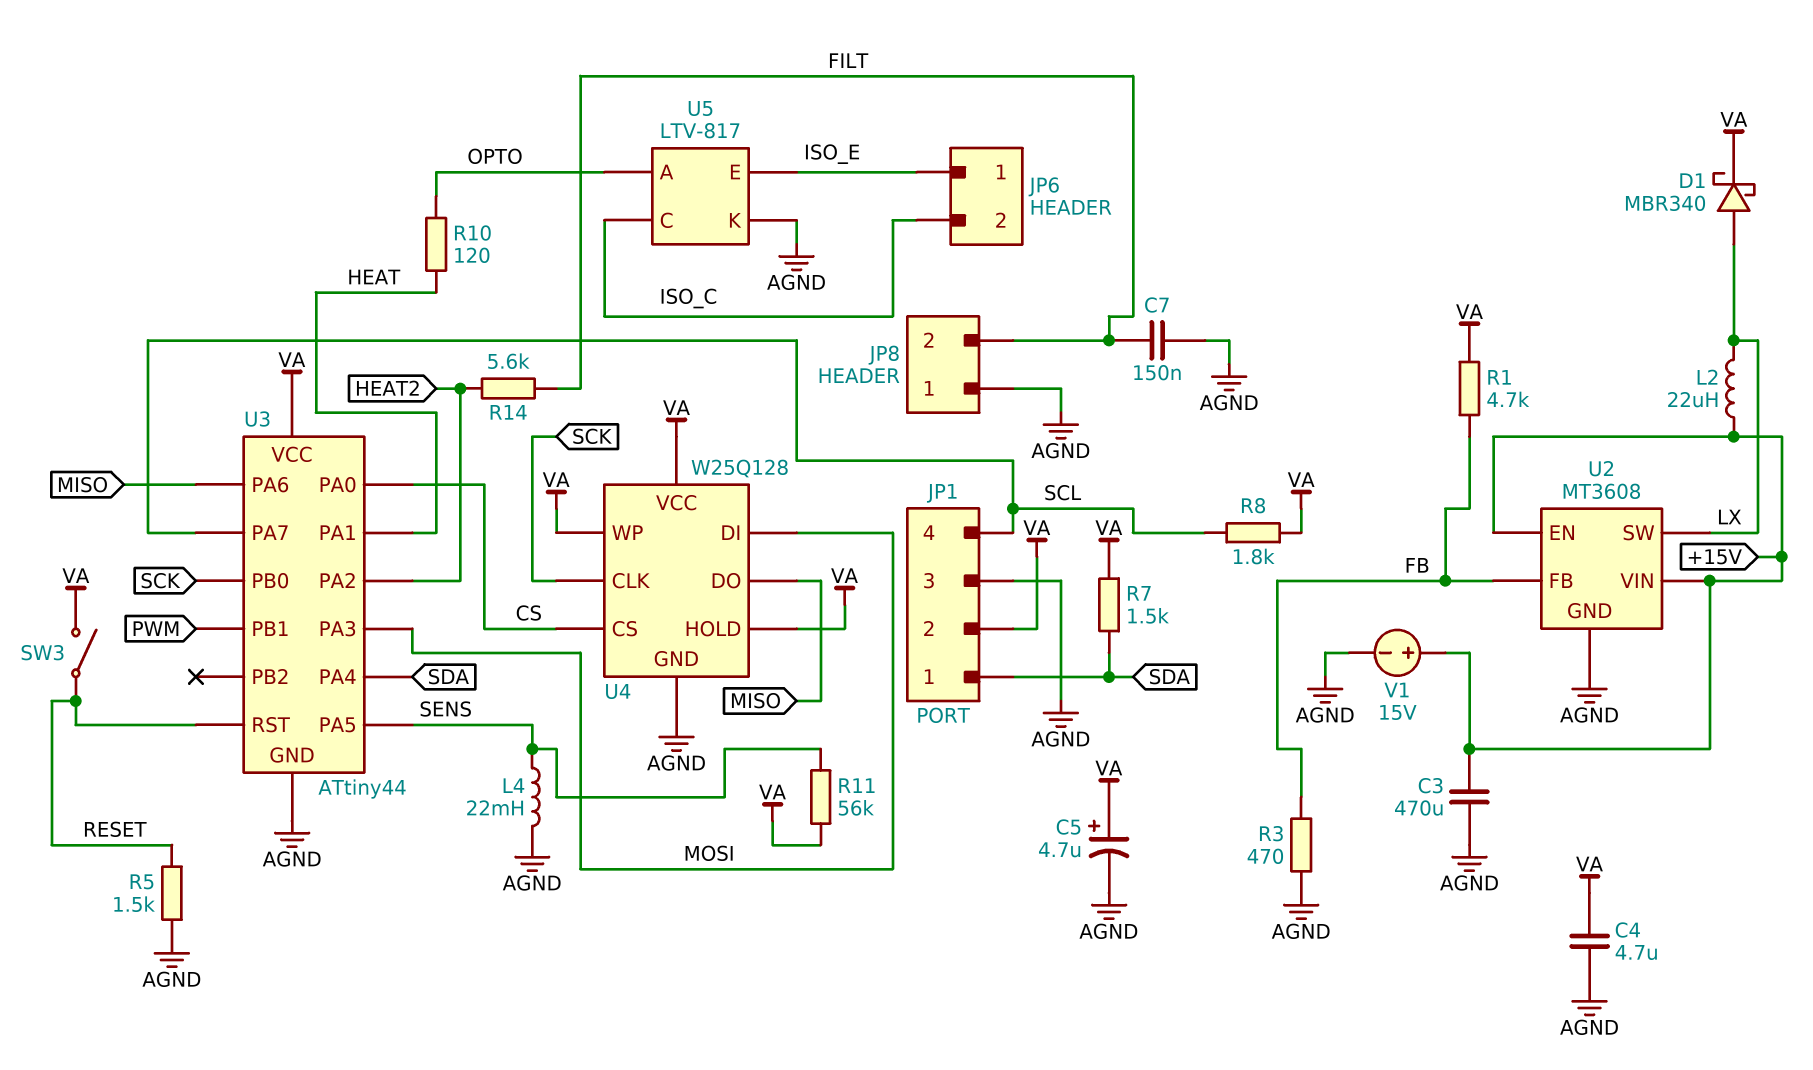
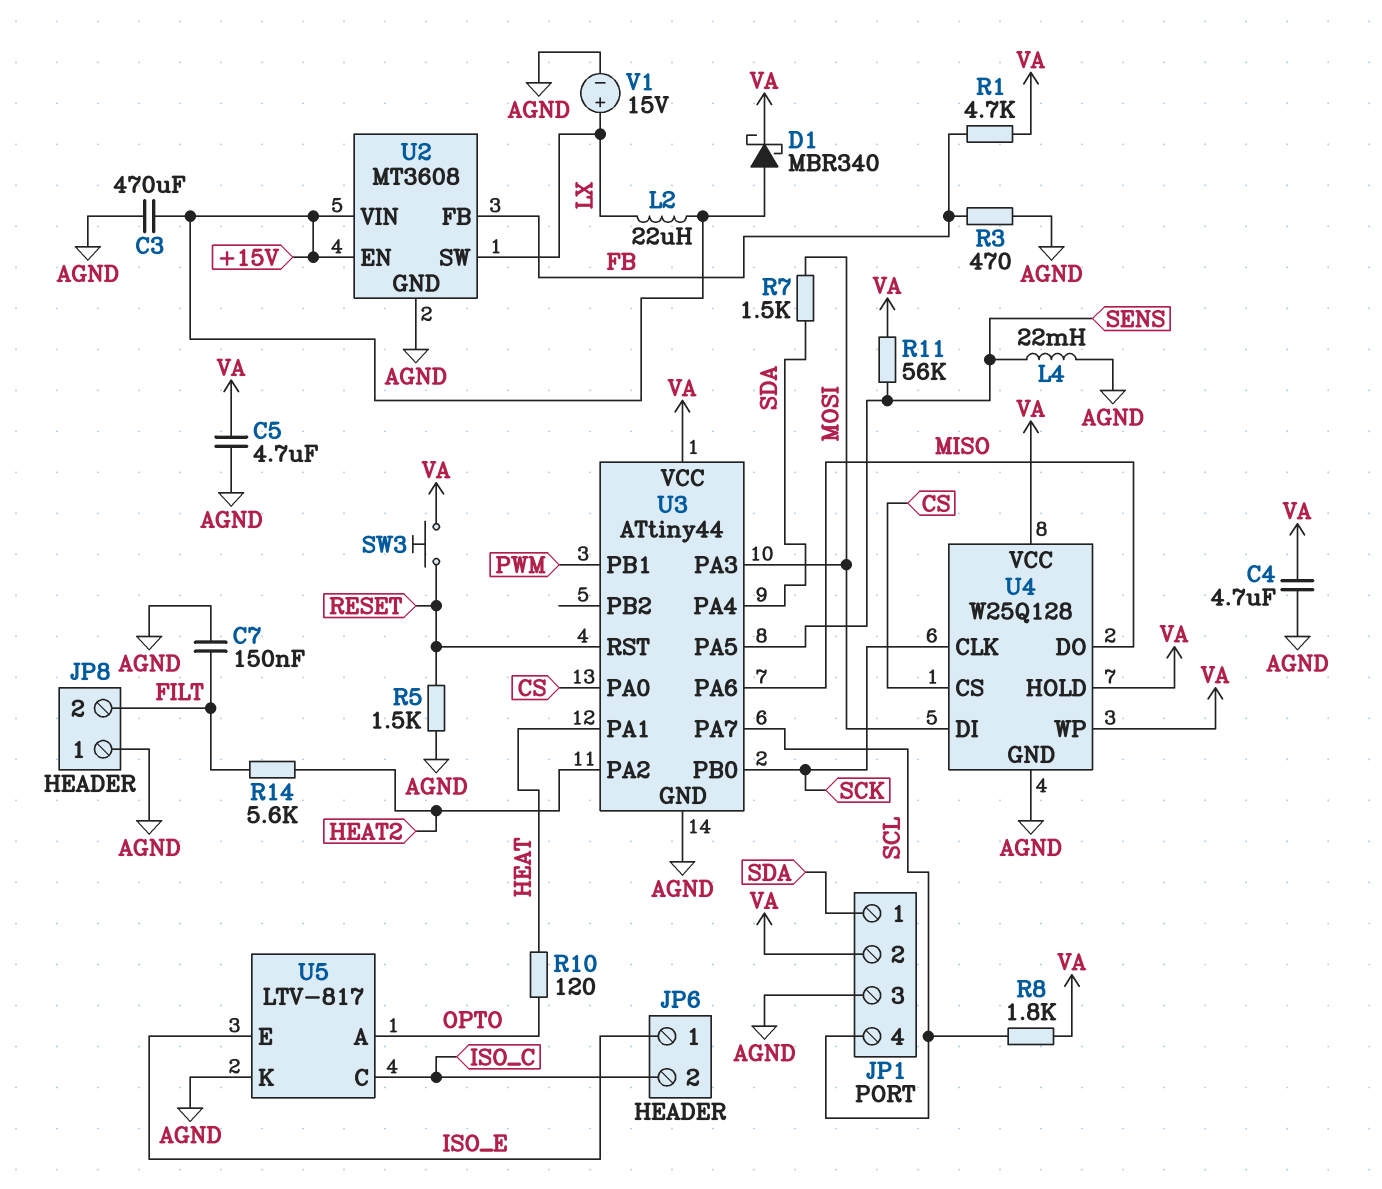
C5: 4.7uF (plus VA, minus AGND) -> 4.7uF (AGND, VA)
D1: schottky MBR340 (A LX, K VA) -> schottky MBR340 (A +15V, K VA)
R7: 1.5k (SDA, VA) -> 1.5k (MOSI, SDA)
SW3: switch (RESET, VA) -> button (RESET, VA)
V1: 15V (plus +15V, minus AGND) -> 15V (plus LX, minus AGND)

